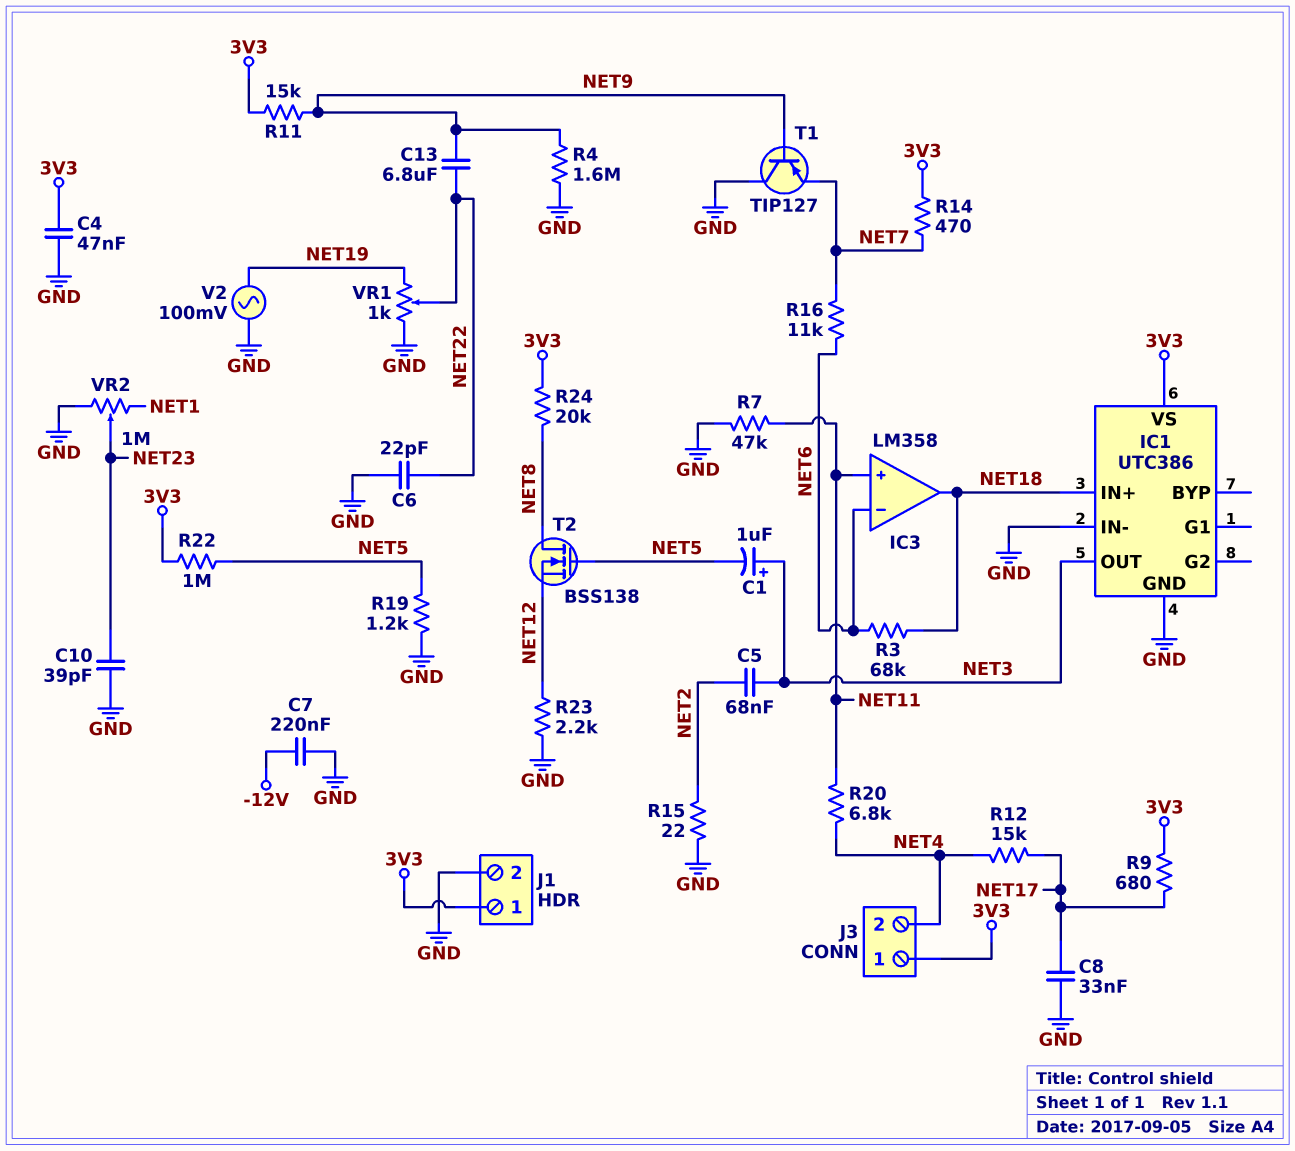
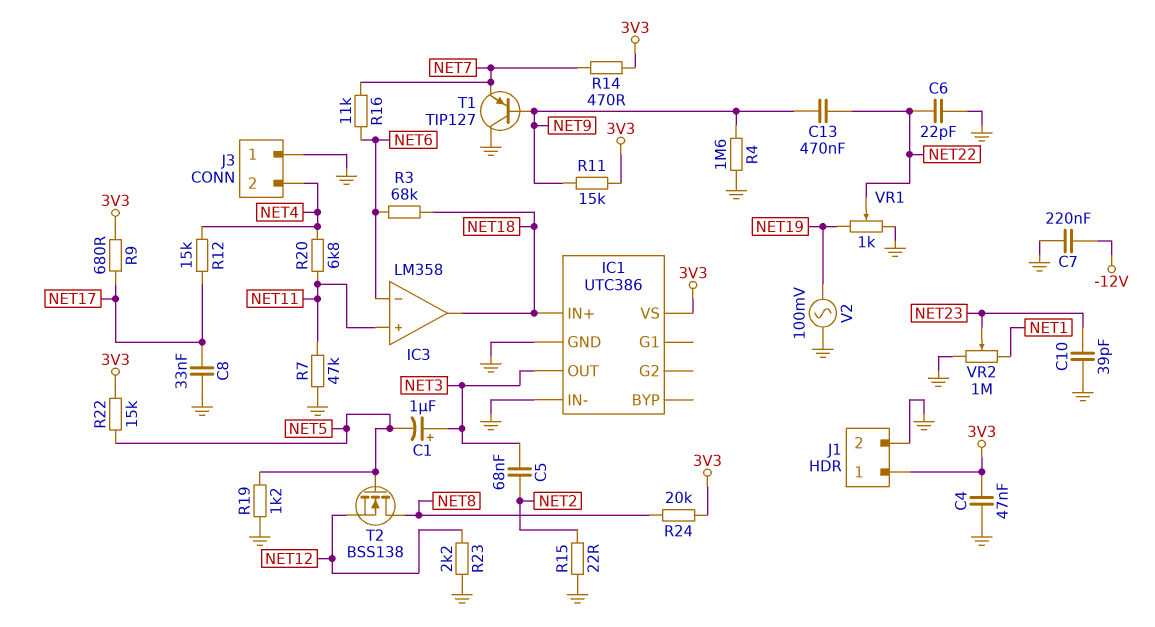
C13: 6.8uF (NET9, NET22) -> 470nF (NET9, NET22)
J3 pin 1: 3V3 -> GND
R22: 1M (3V3, NET5) -> 15k (3V3, NET5)

